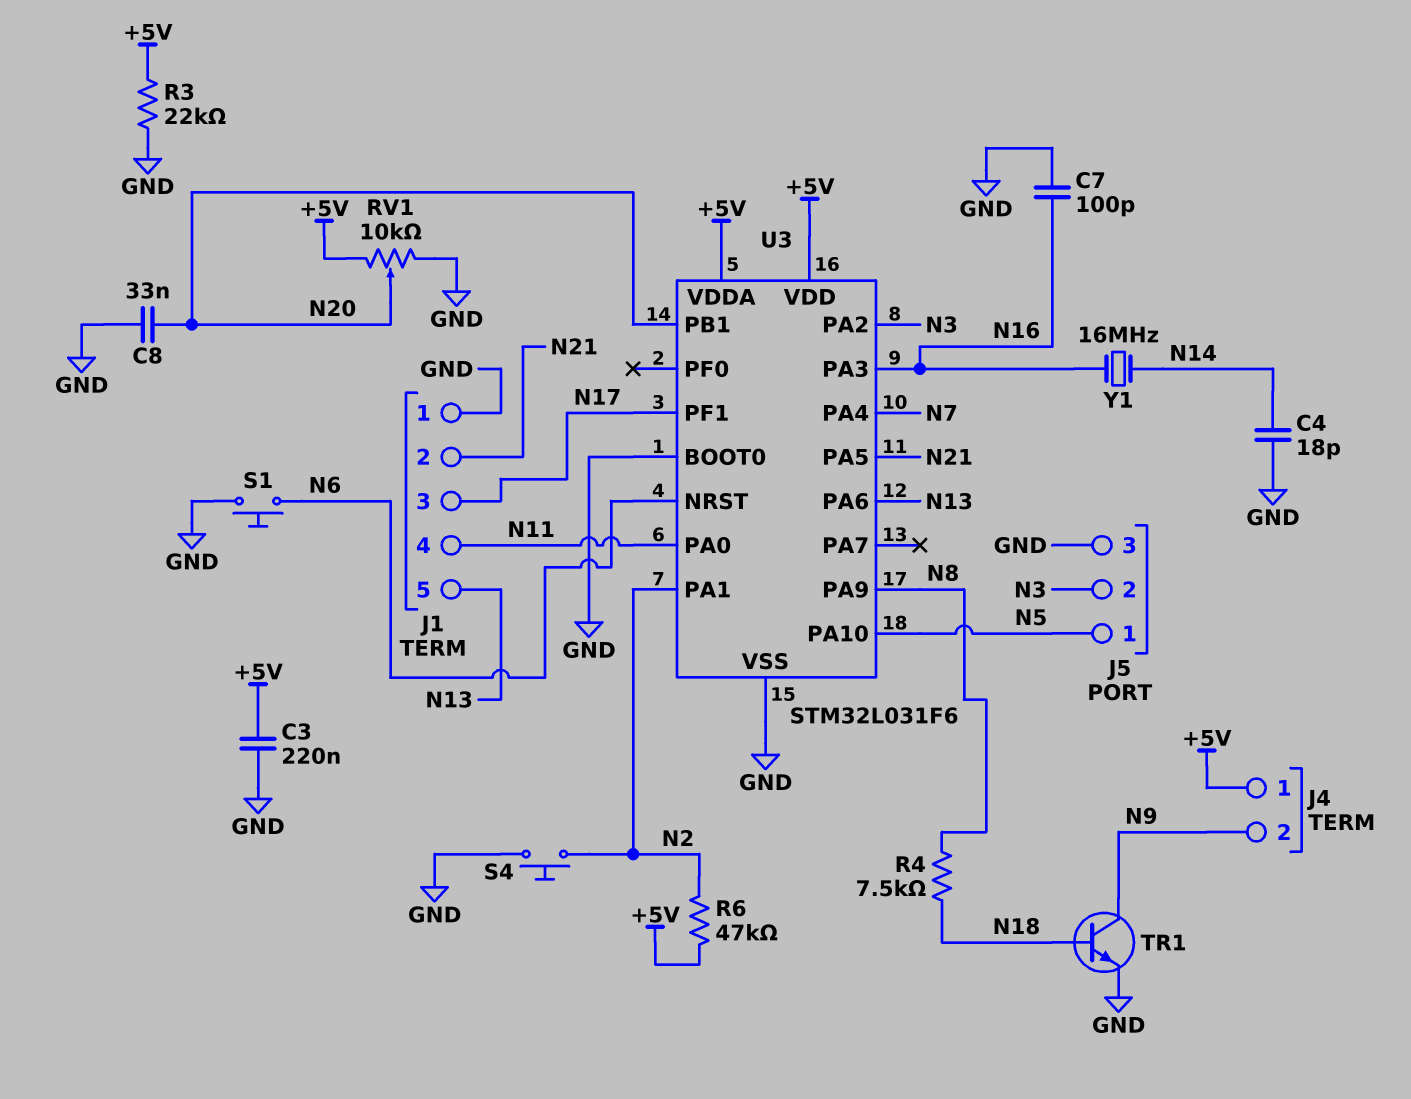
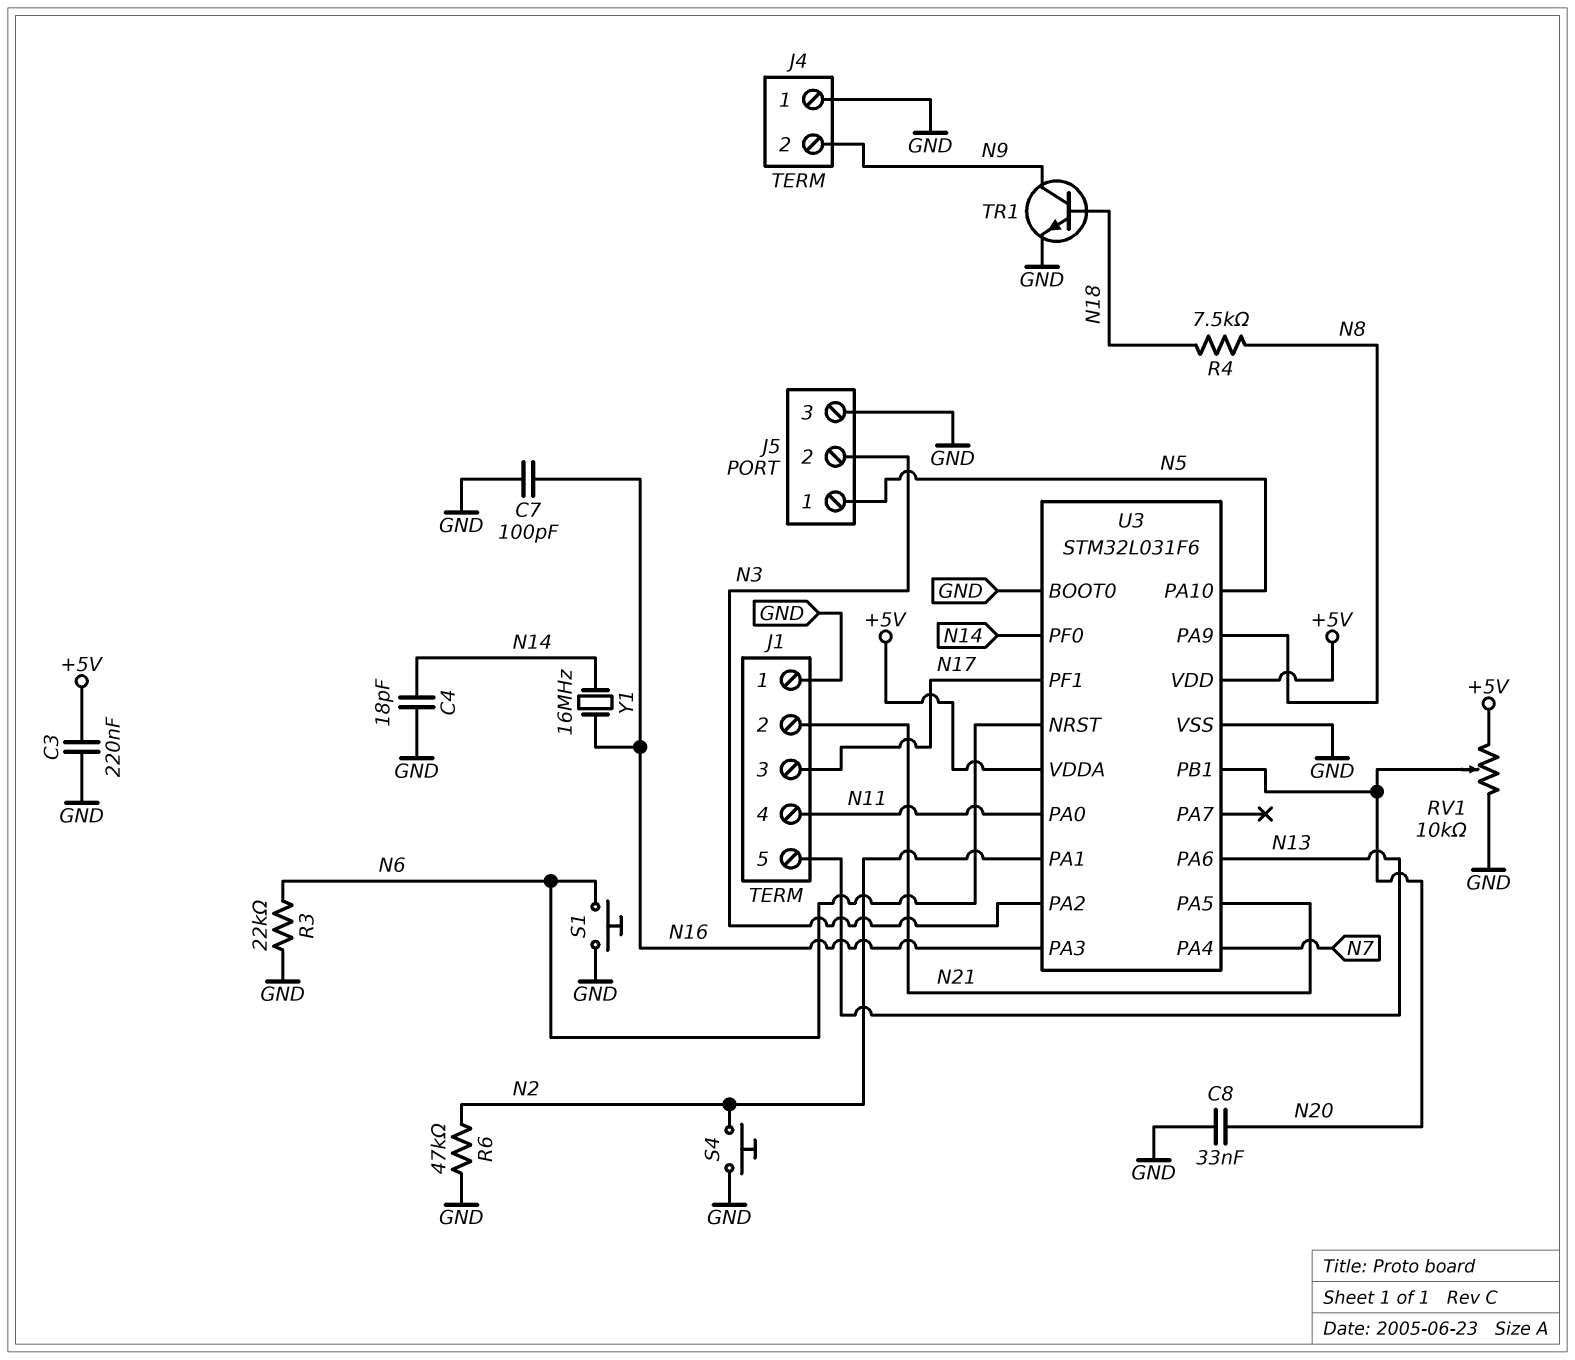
J4 pin 1: +5V -> GND
R3: 22k (+5V, GND) -> 22k (GND, N6)
R6: 47k (+5V, N2) -> 47k (GND, N2)
U3 pin PF0: none -> N14

